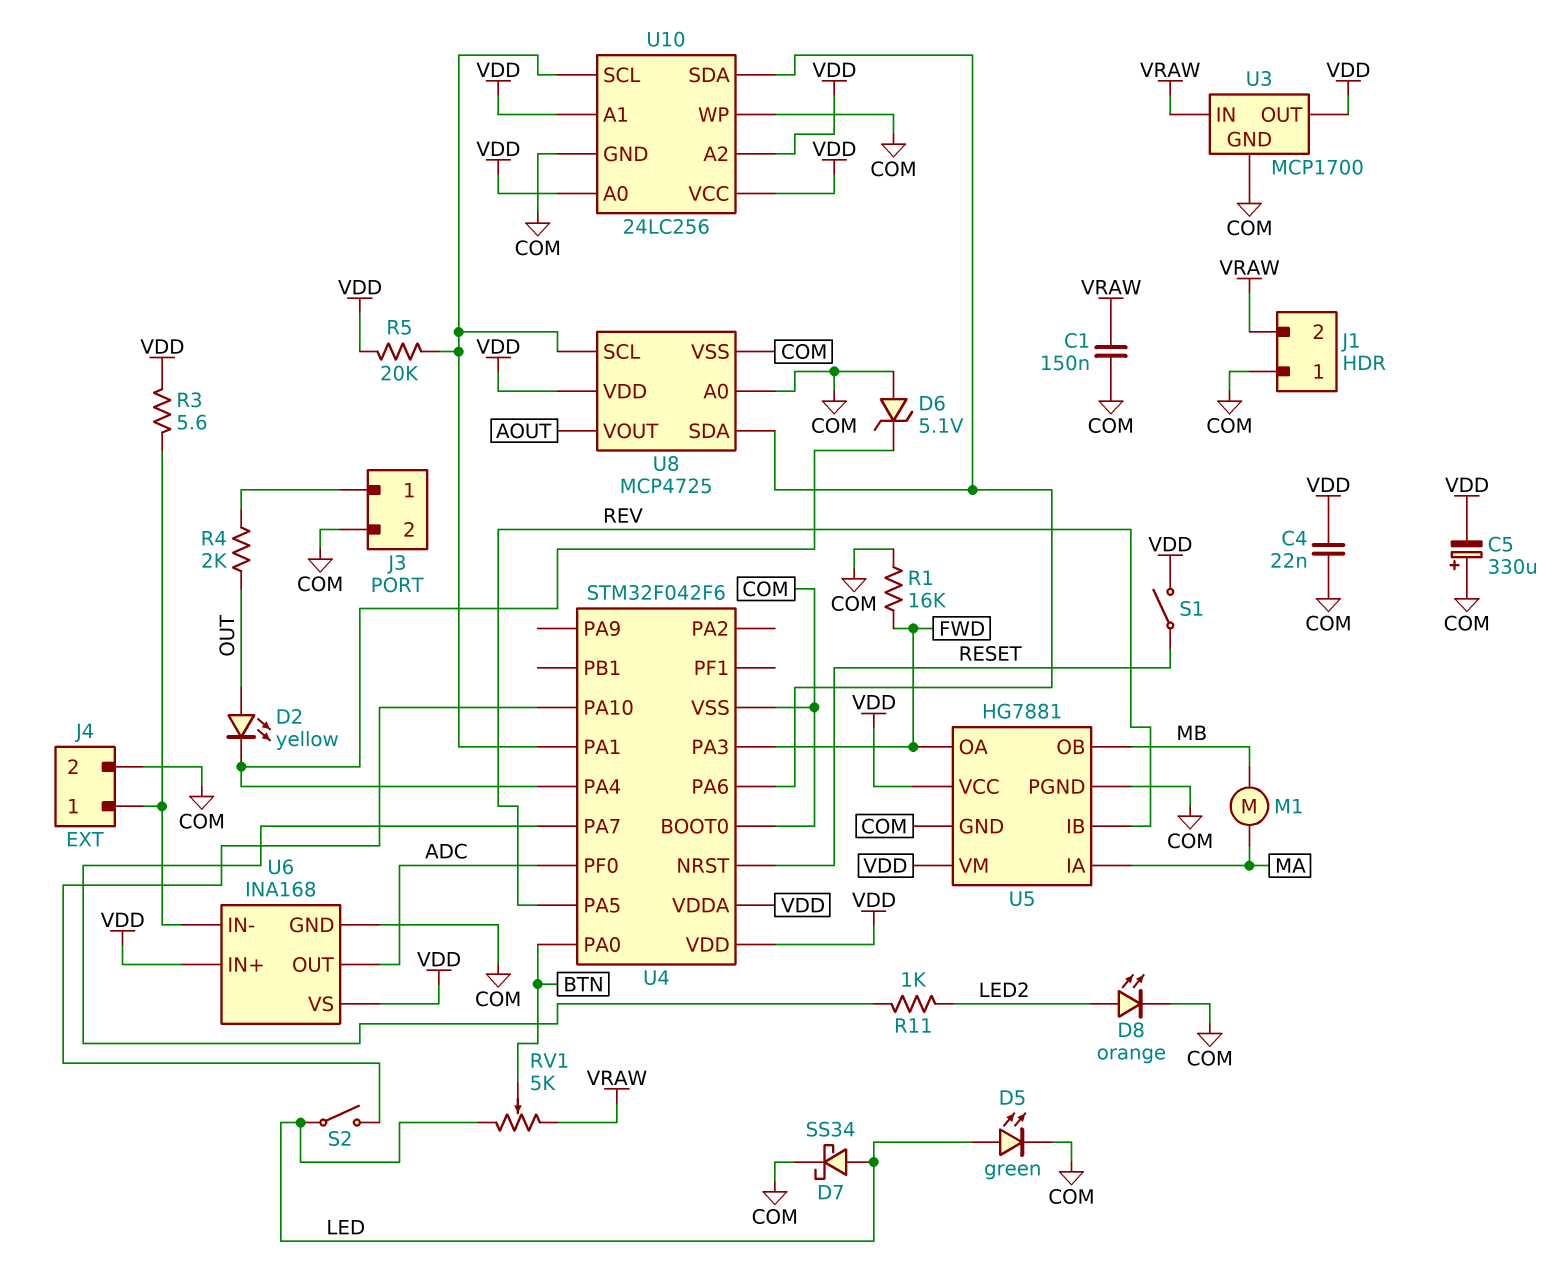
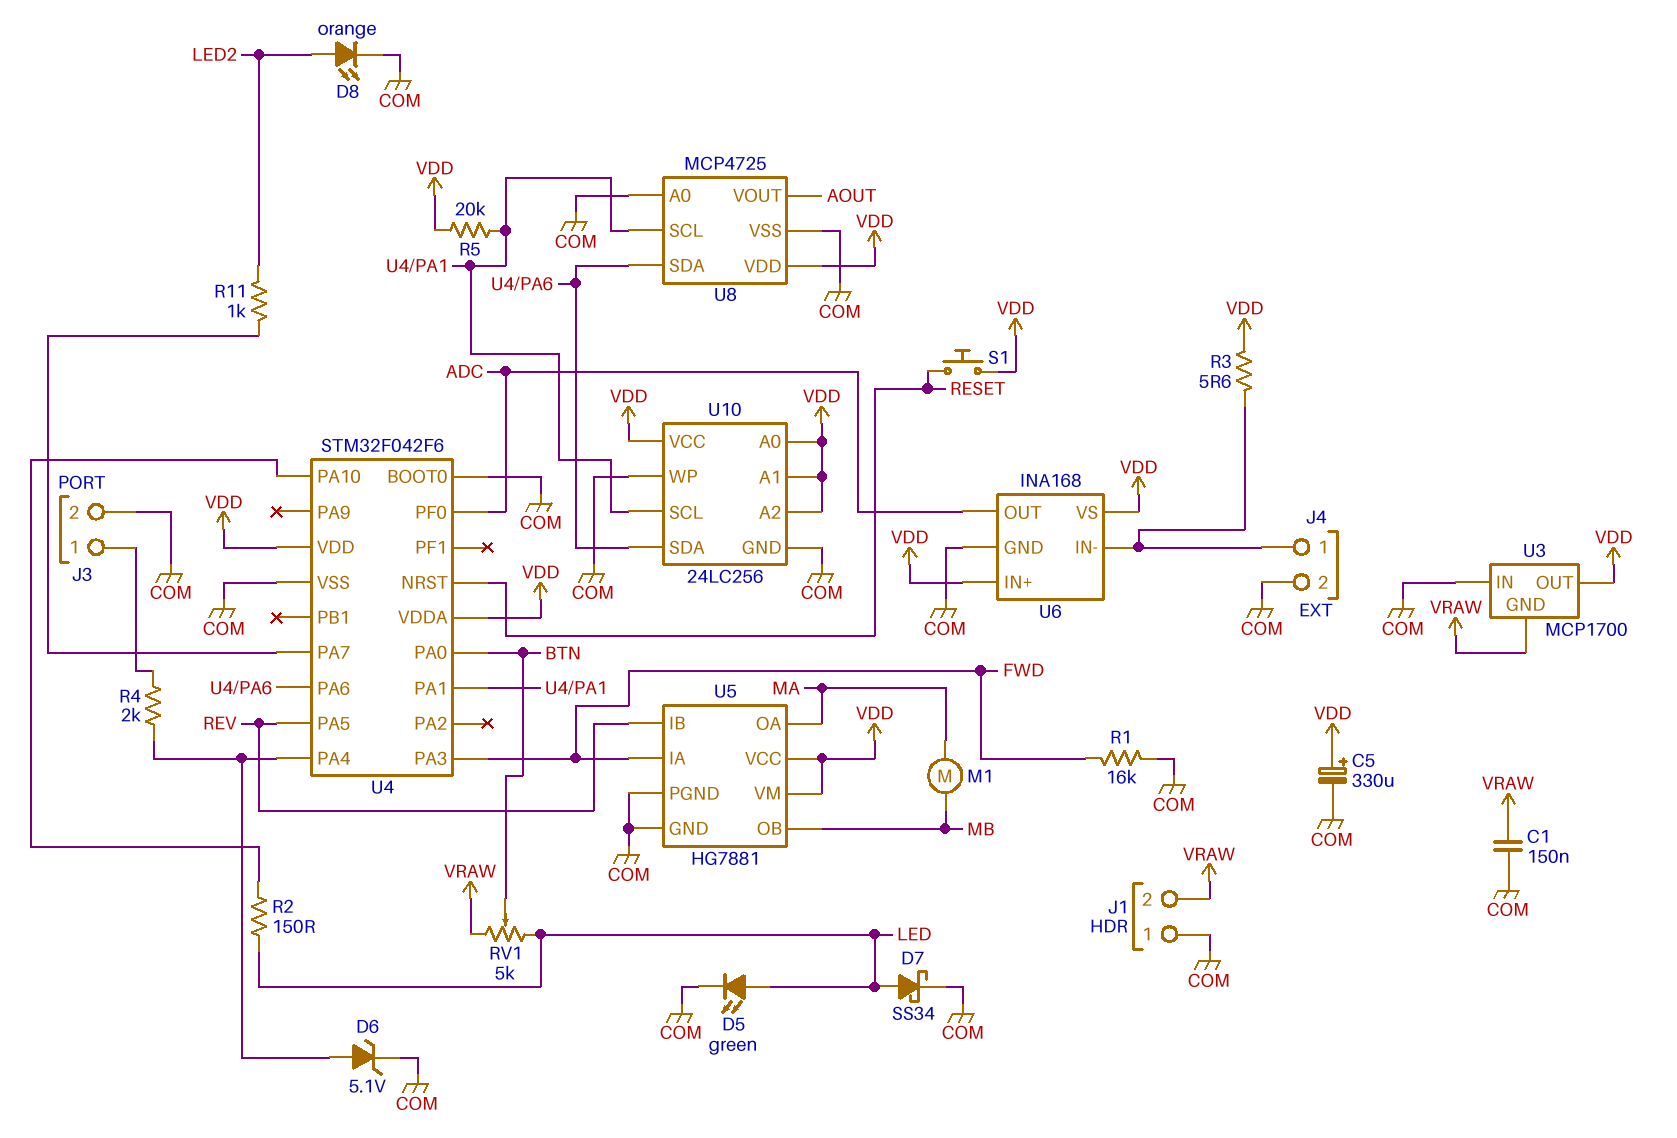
C4: 22nF (COM, VDD) -> none
C5: 330uF (plus COM, minus VDD) -> 330uF (plus VDD, minus COM)
D2: LED yellow (A OUT, K U4/PA4) -> none
D6: zener 5.1V (A COM, K U4/PA4) -> zener 5.1V (A U4/PA4, K COM)
R2: none -> 150 (LED, U4/PA10)
R4: 2k (J3/1, OUT) -> 2k (J3/1, U4/PA4)
S1: switch (RESET, VDD) -> button (RESET, VDD)
S2: switch (LED, U4/PA10) -> none
U3 pin GND: COM -> VRAW
U3 pin IN: VRAW -> COM
U5 pin IA: MA -> FWD
U5 pin OA: FWD -> MA

